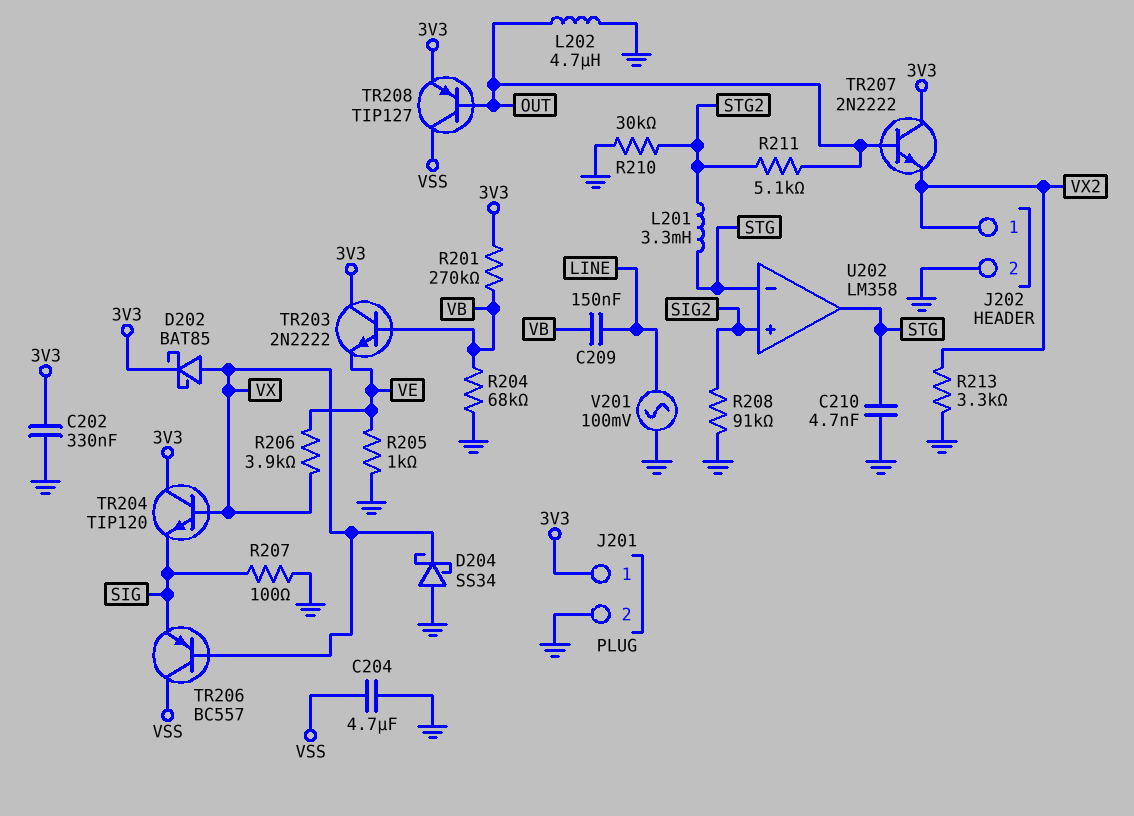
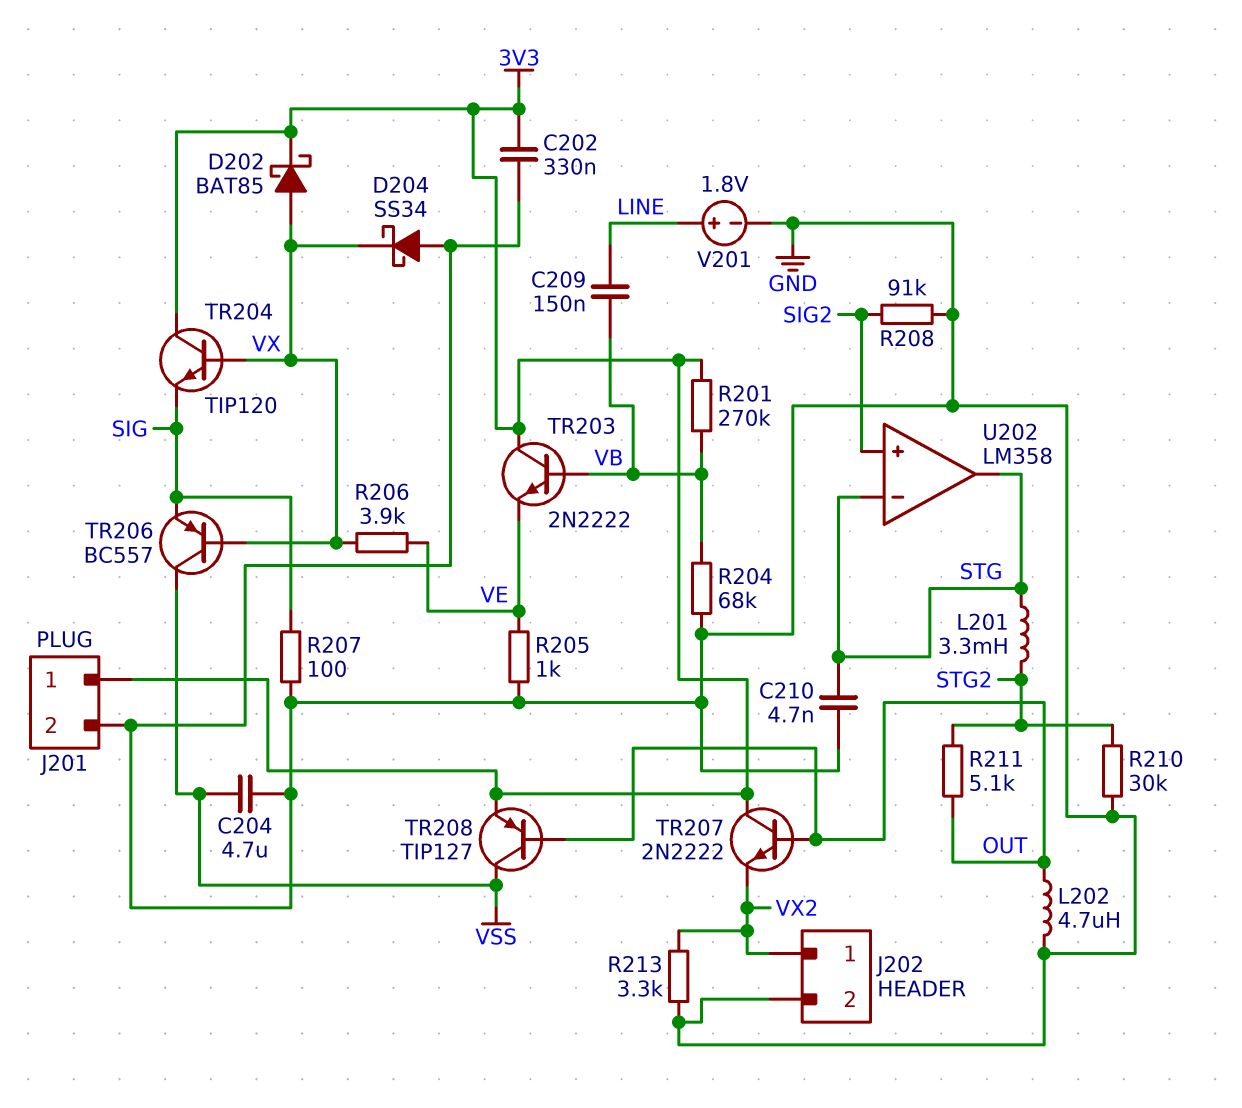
V201: AC 100mV (GND, LINE) -> 1.8V (plus LINE, minus GND)

